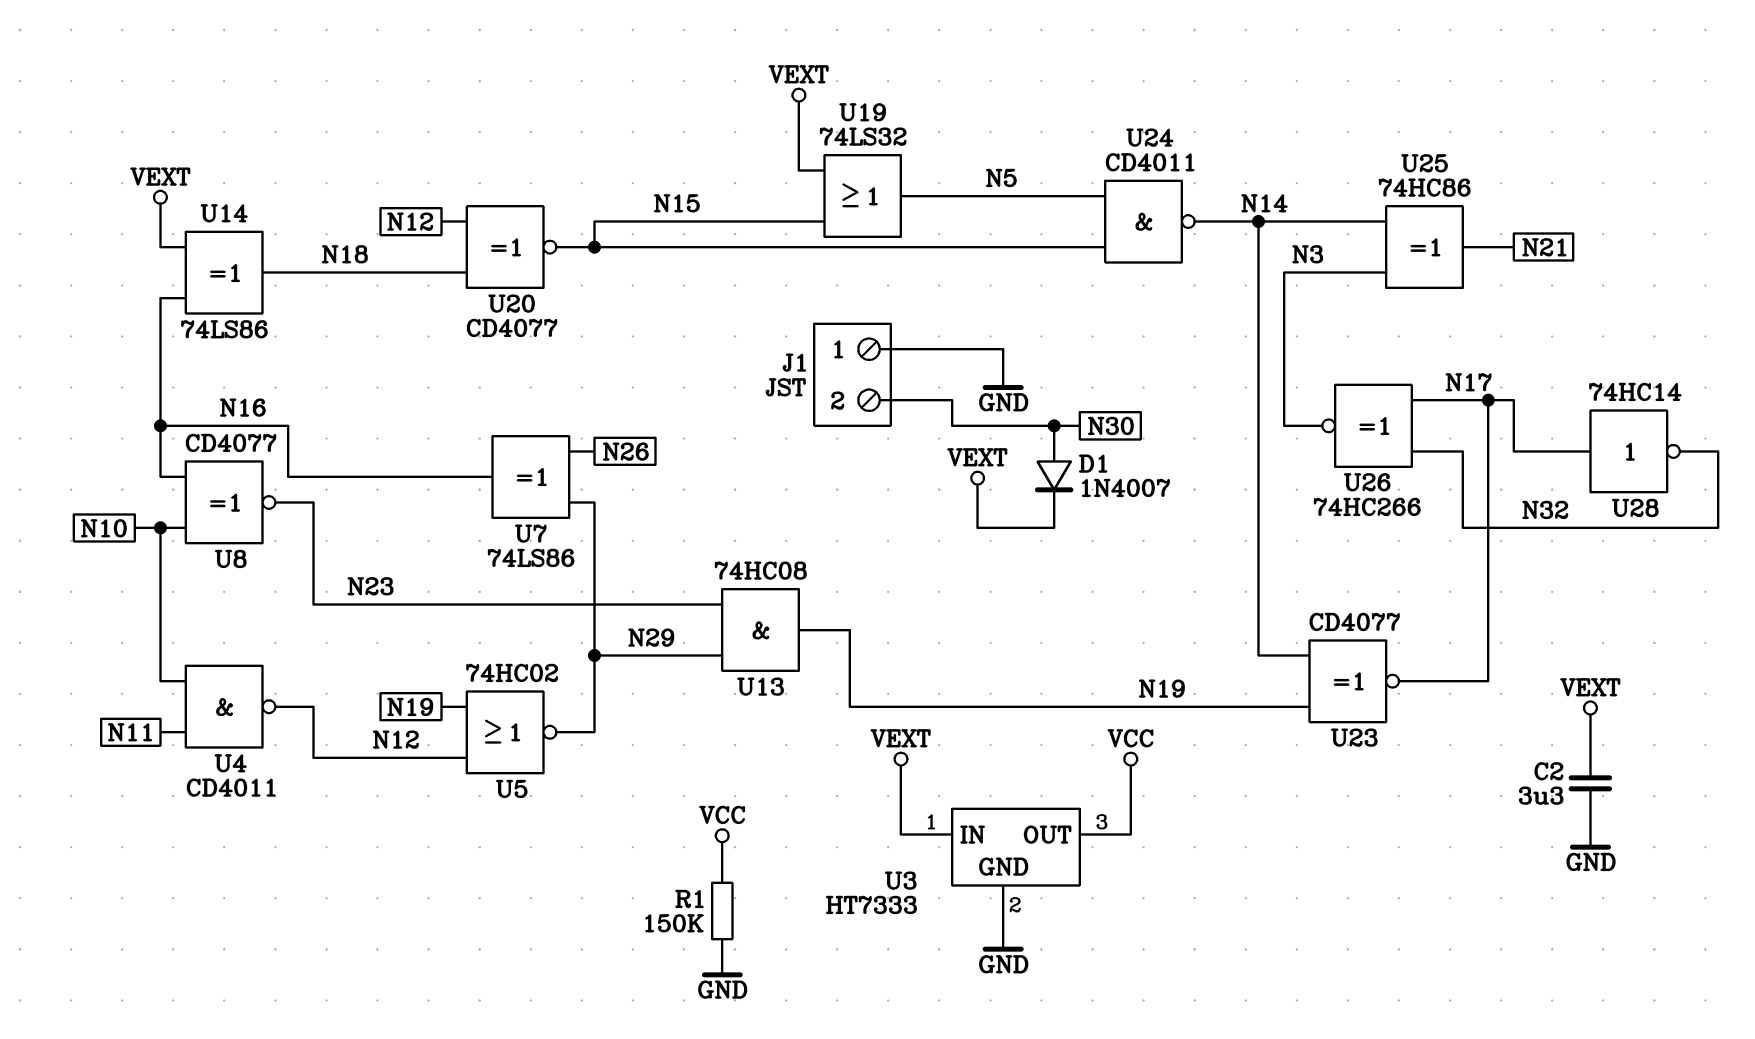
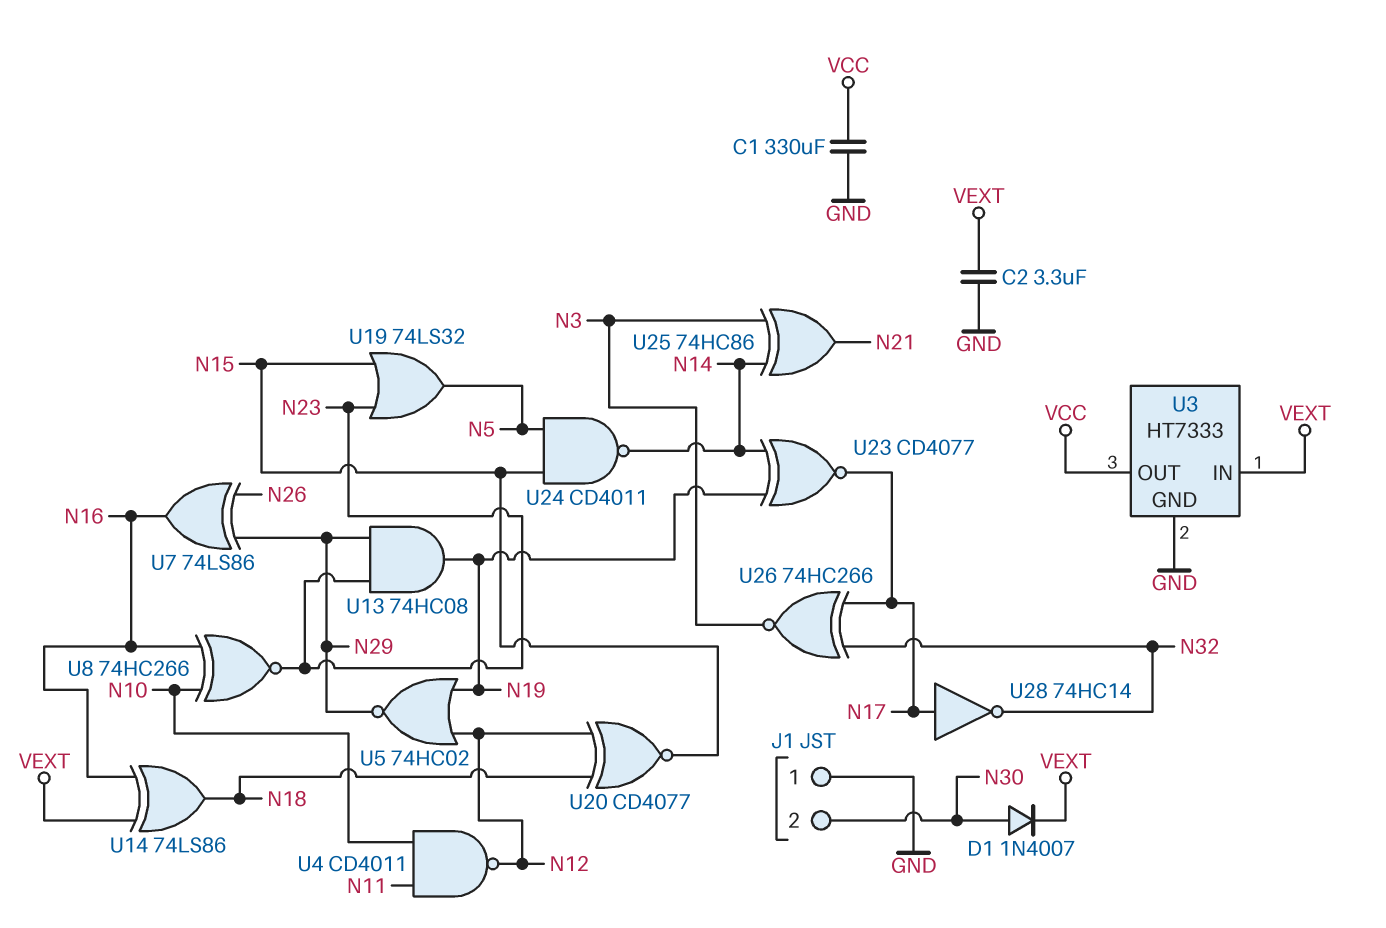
C1: none -> 330uF (GND, VCC)
R1: 150k (GND, VCC) -> none
U8: XNOR CD4077 (in N10, in N16, out N23) -> XNOR 74HC266 (in N10, in N16, out N23)
U19: OR 74LS32 (in N15, in VEXT, out N5) -> OR 74LS32 (in N15, in N23, out N5)

